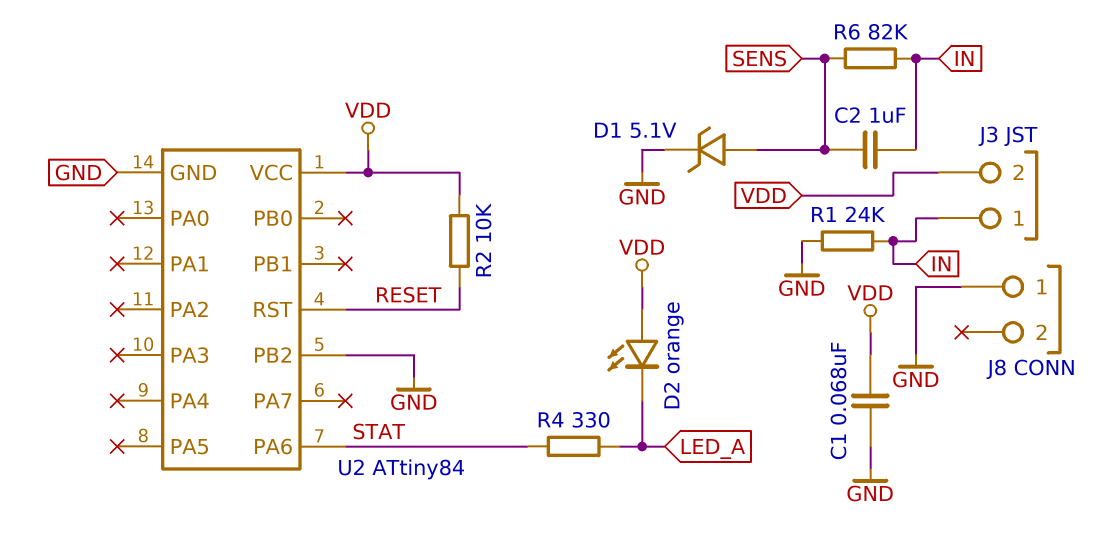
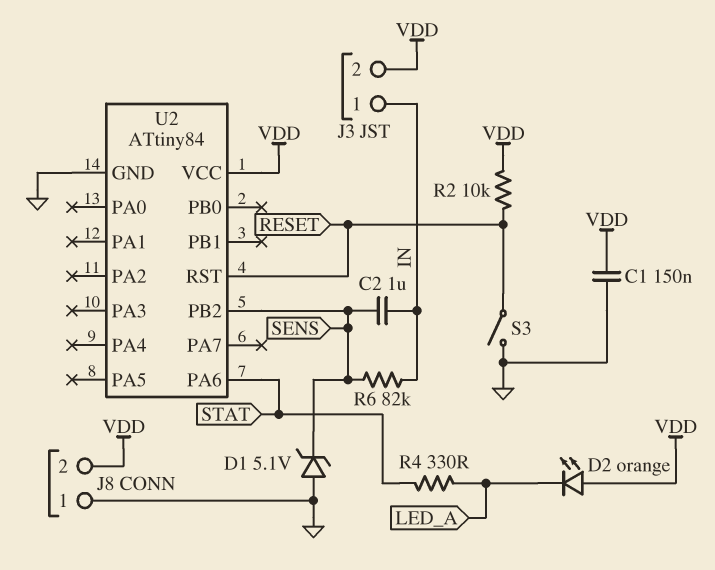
C1: 68nF (GND, VDD) -> 150nF (GND, VDD)
D1: zener 5.1V (A SENS, K GND) -> zener 5.1V (A GND, K SENS)
J8 pin 2: none -> VDD
R1: 24k (GND, IN) -> none
S3: none -> switch (GND, RESET)
U2 pin PB2: GND -> SENS

